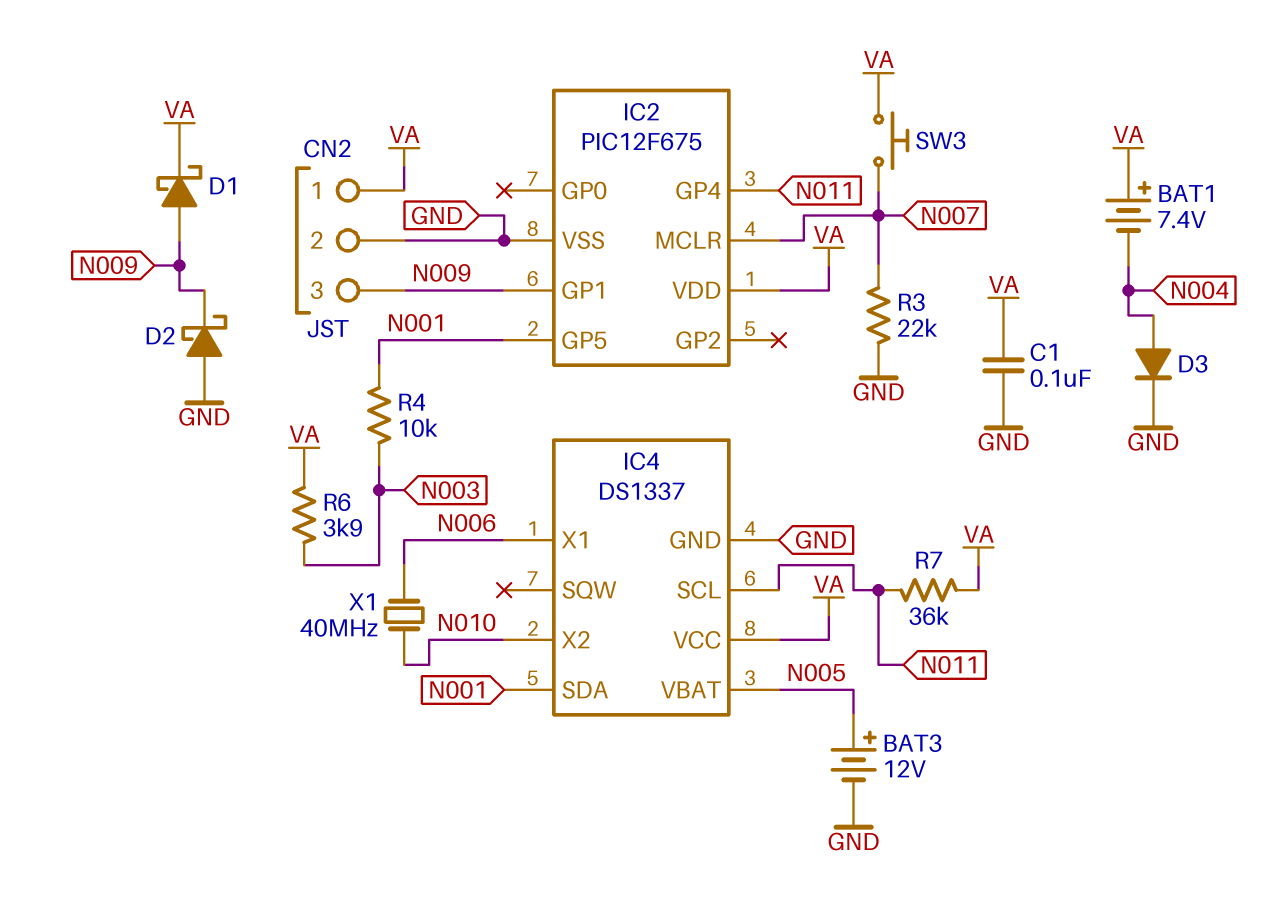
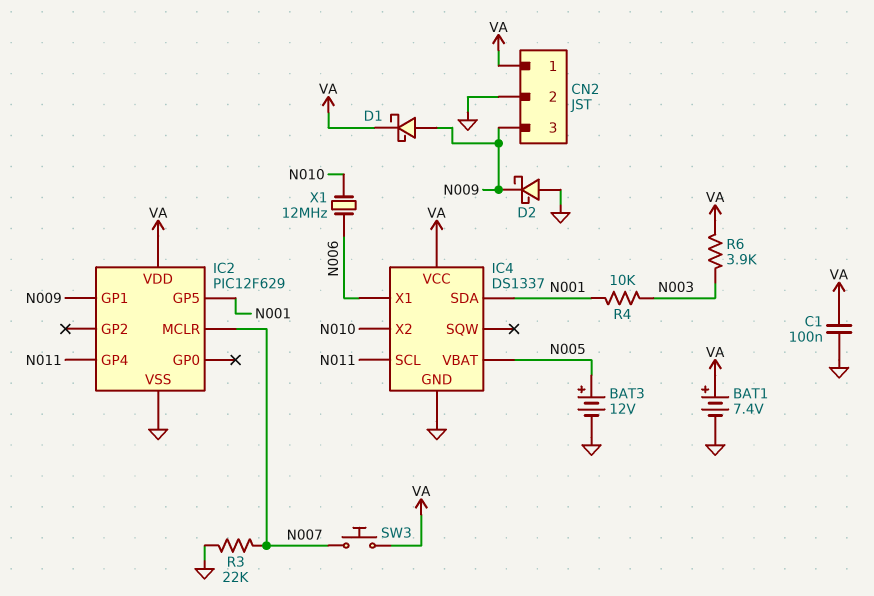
BAT1: 7.4V (plus VA, minus N004) -> 7.4V (plus VA, minus GND)
D3: diode (A N004, K GND) -> none
IC2: PIC12F675 -> PIC12F629
R7: 36k (N011, VA) -> none
X1: 40MHz (N006, N010) -> 12MHz (N006, N010)

